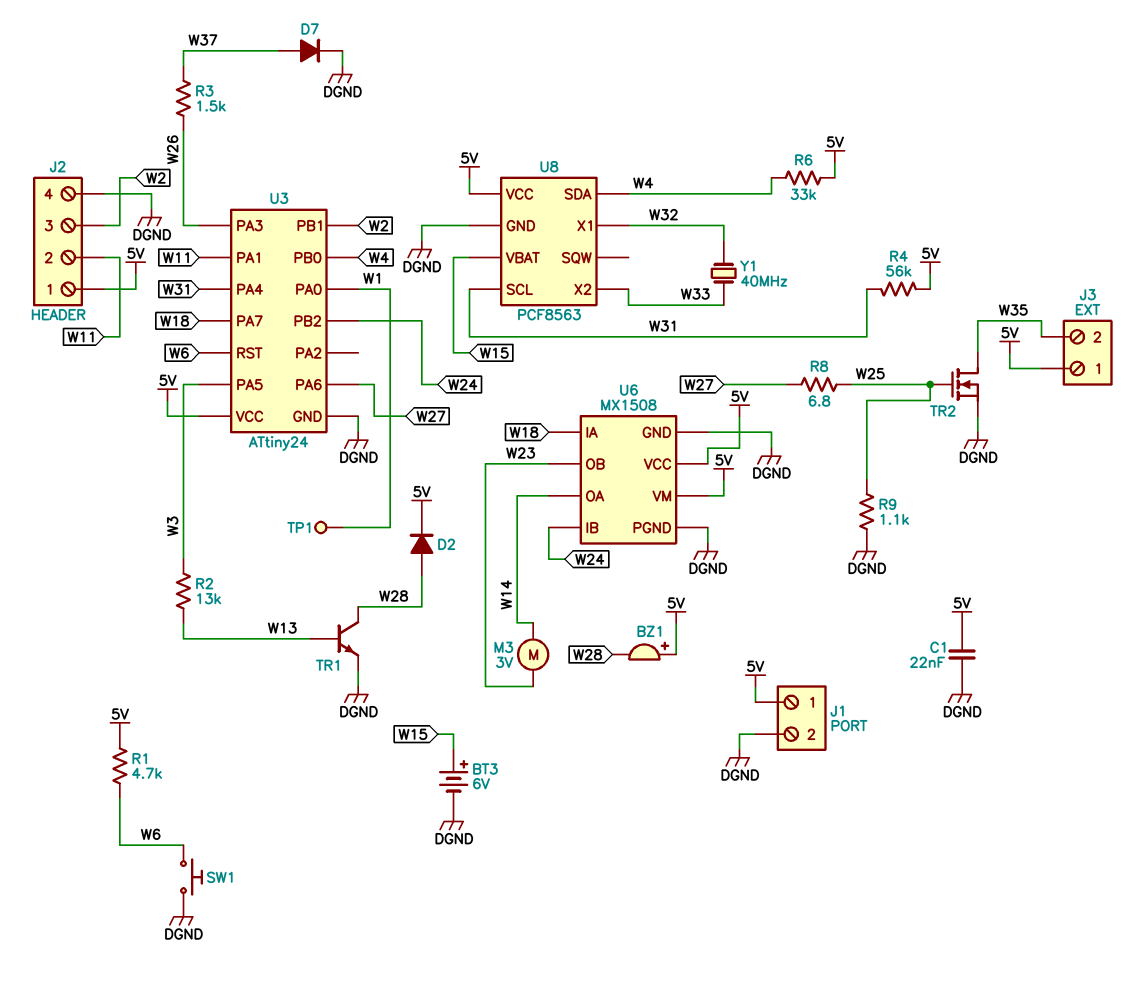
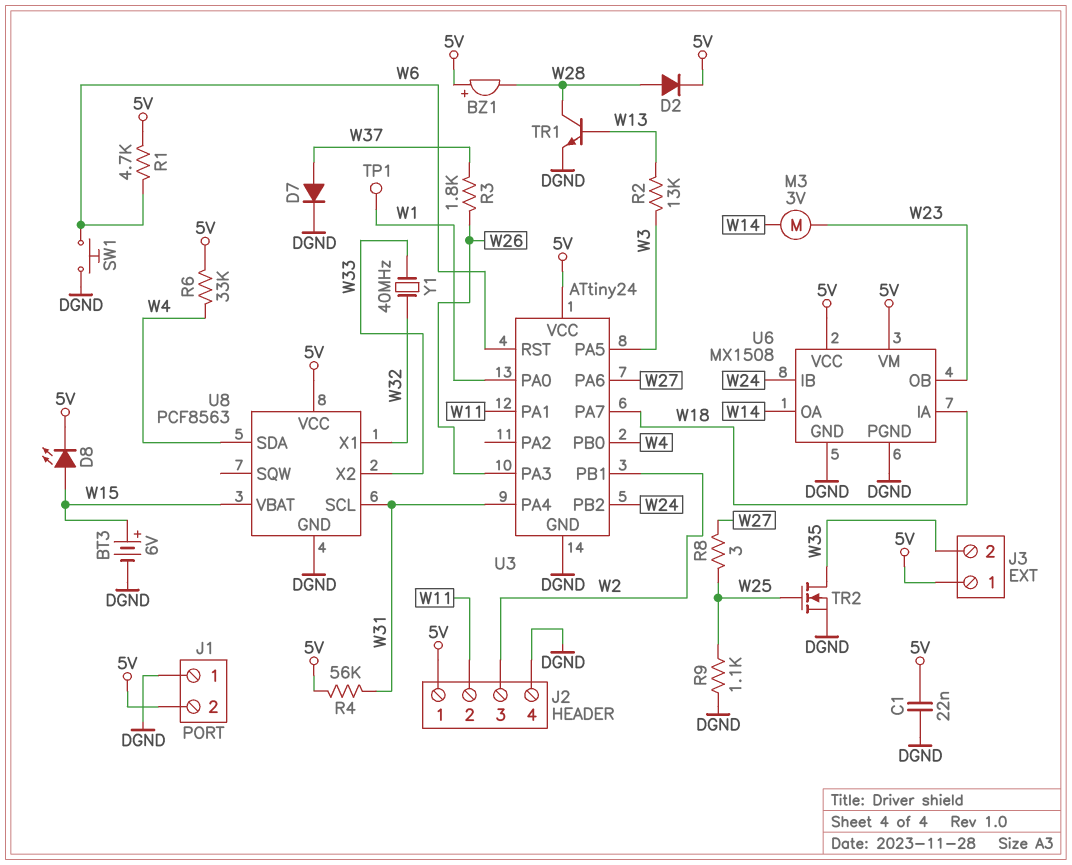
D8: none -> LED (A W15, K 5V)
J1 pin 1: 5V -> DGND
J1 pin 2: DGND -> 5V
R3: 1.5k (W26, W37) -> 1.8k (W26, W37)
R8: 6.8 (W25, W27) -> 3 (W25, W27)

